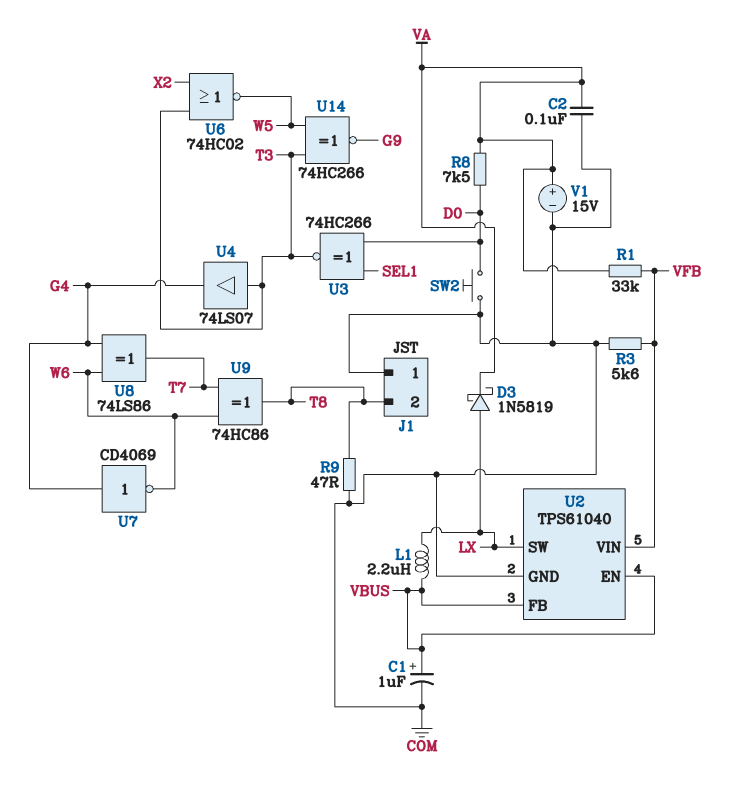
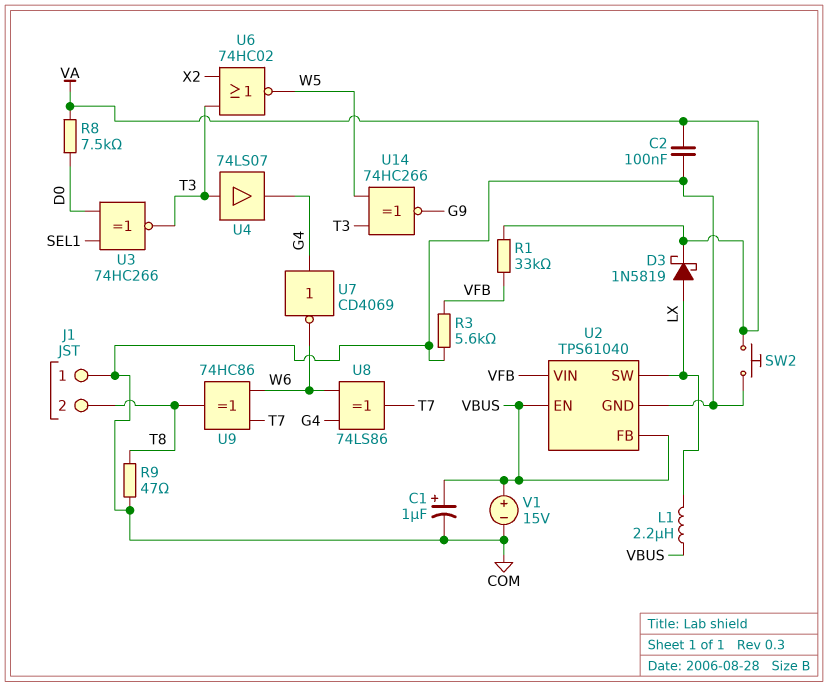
SW2: button (COM, D0) -> button (COM, VA)
V1: 15V (plus VA, minus COM) -> 15V (plus VBUS, minus COM)

